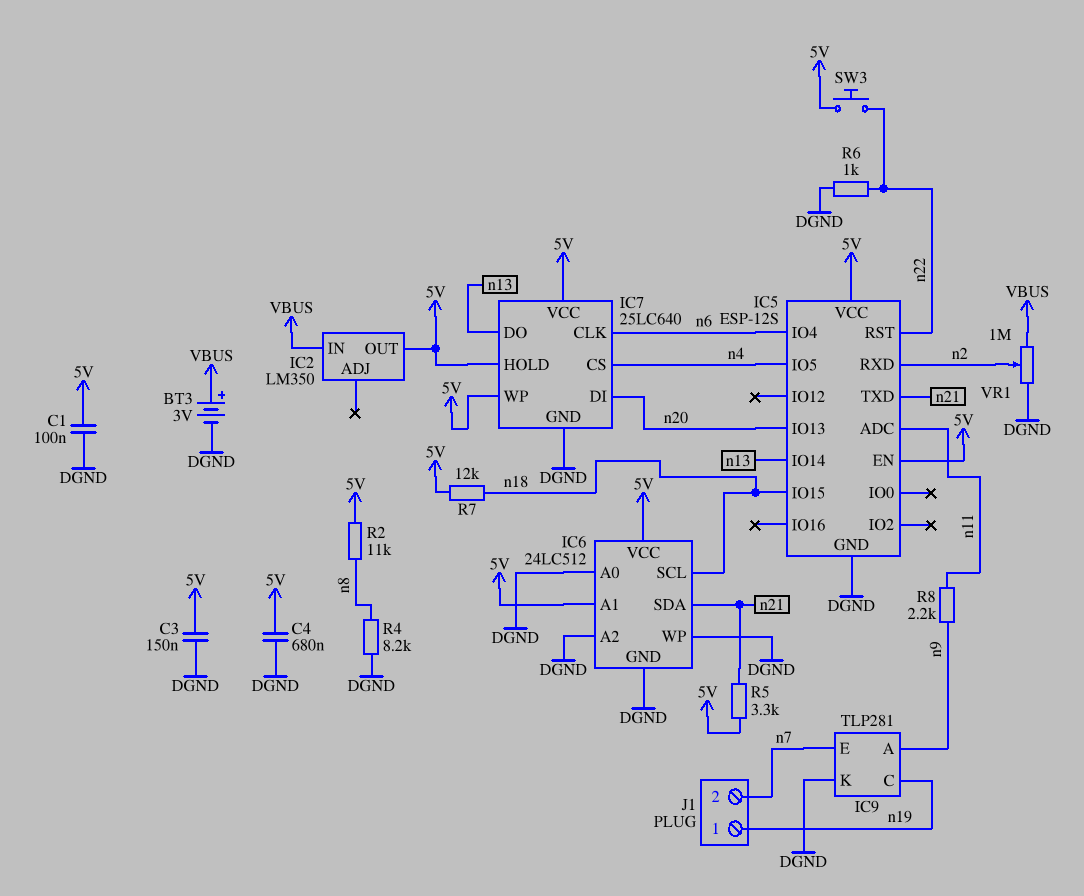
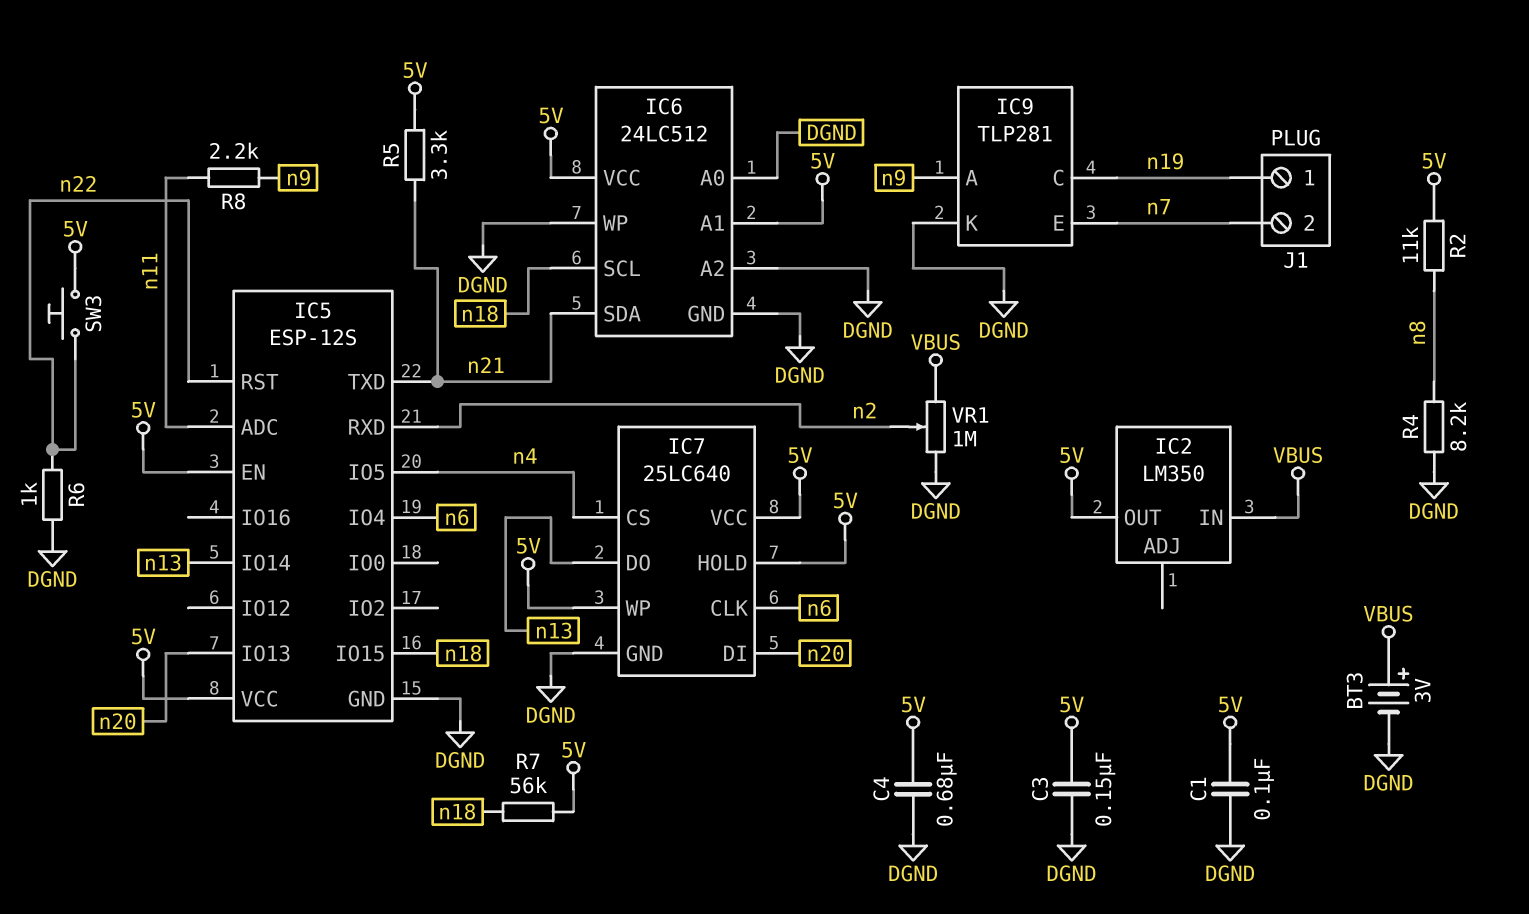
R7: 12k (5V, n18) -> 56k (5V, n18)

